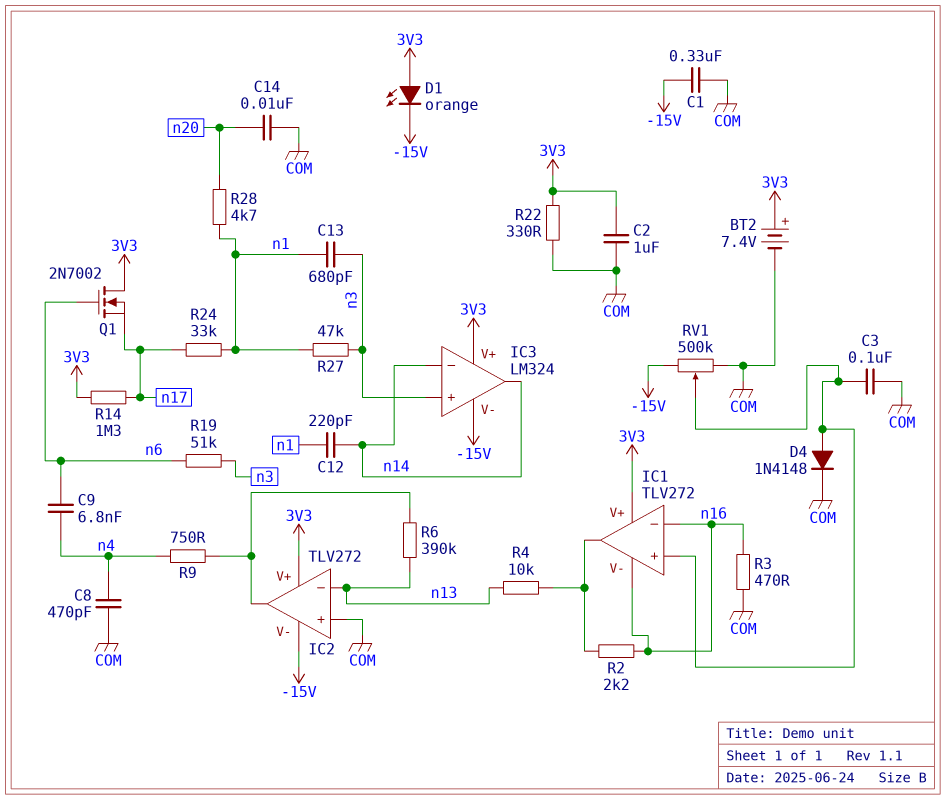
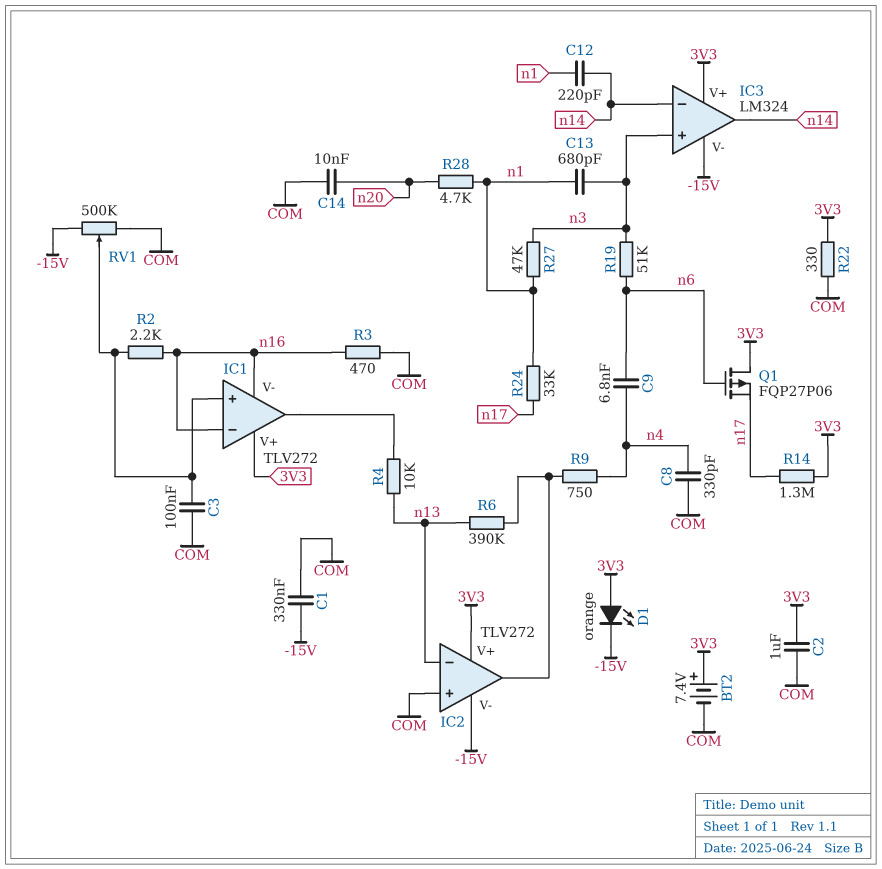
C8: 470pF (COM, n4) -> 330pF (COM, n4)
D4: diode 1N4148 (A IC1/in+, K COM) -> none
Q1: NMOS 2N7002 (G n6, D 3V3, S n17) -> PMOS FQP27P06 (G n6, D 3V3, S n17)
R2: 2.2k (IC1/out, n16) -> 2.2k (IC1/in+, n16)

